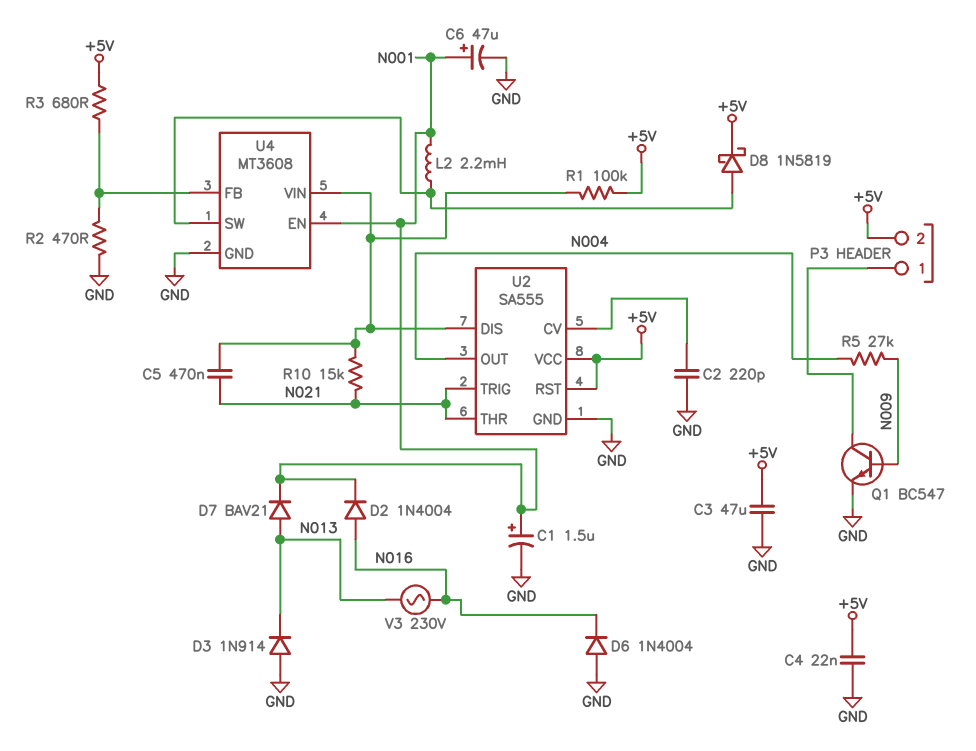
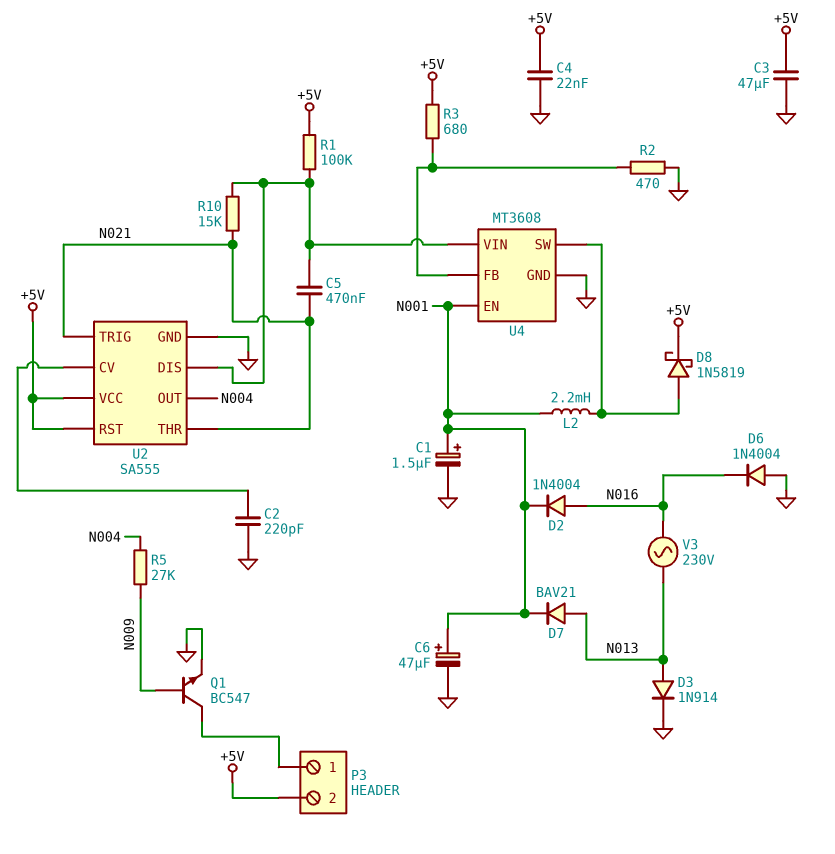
D3: diode 1N914 (A GND, K N013) -> diode 1N914 (A N013, K GND)

